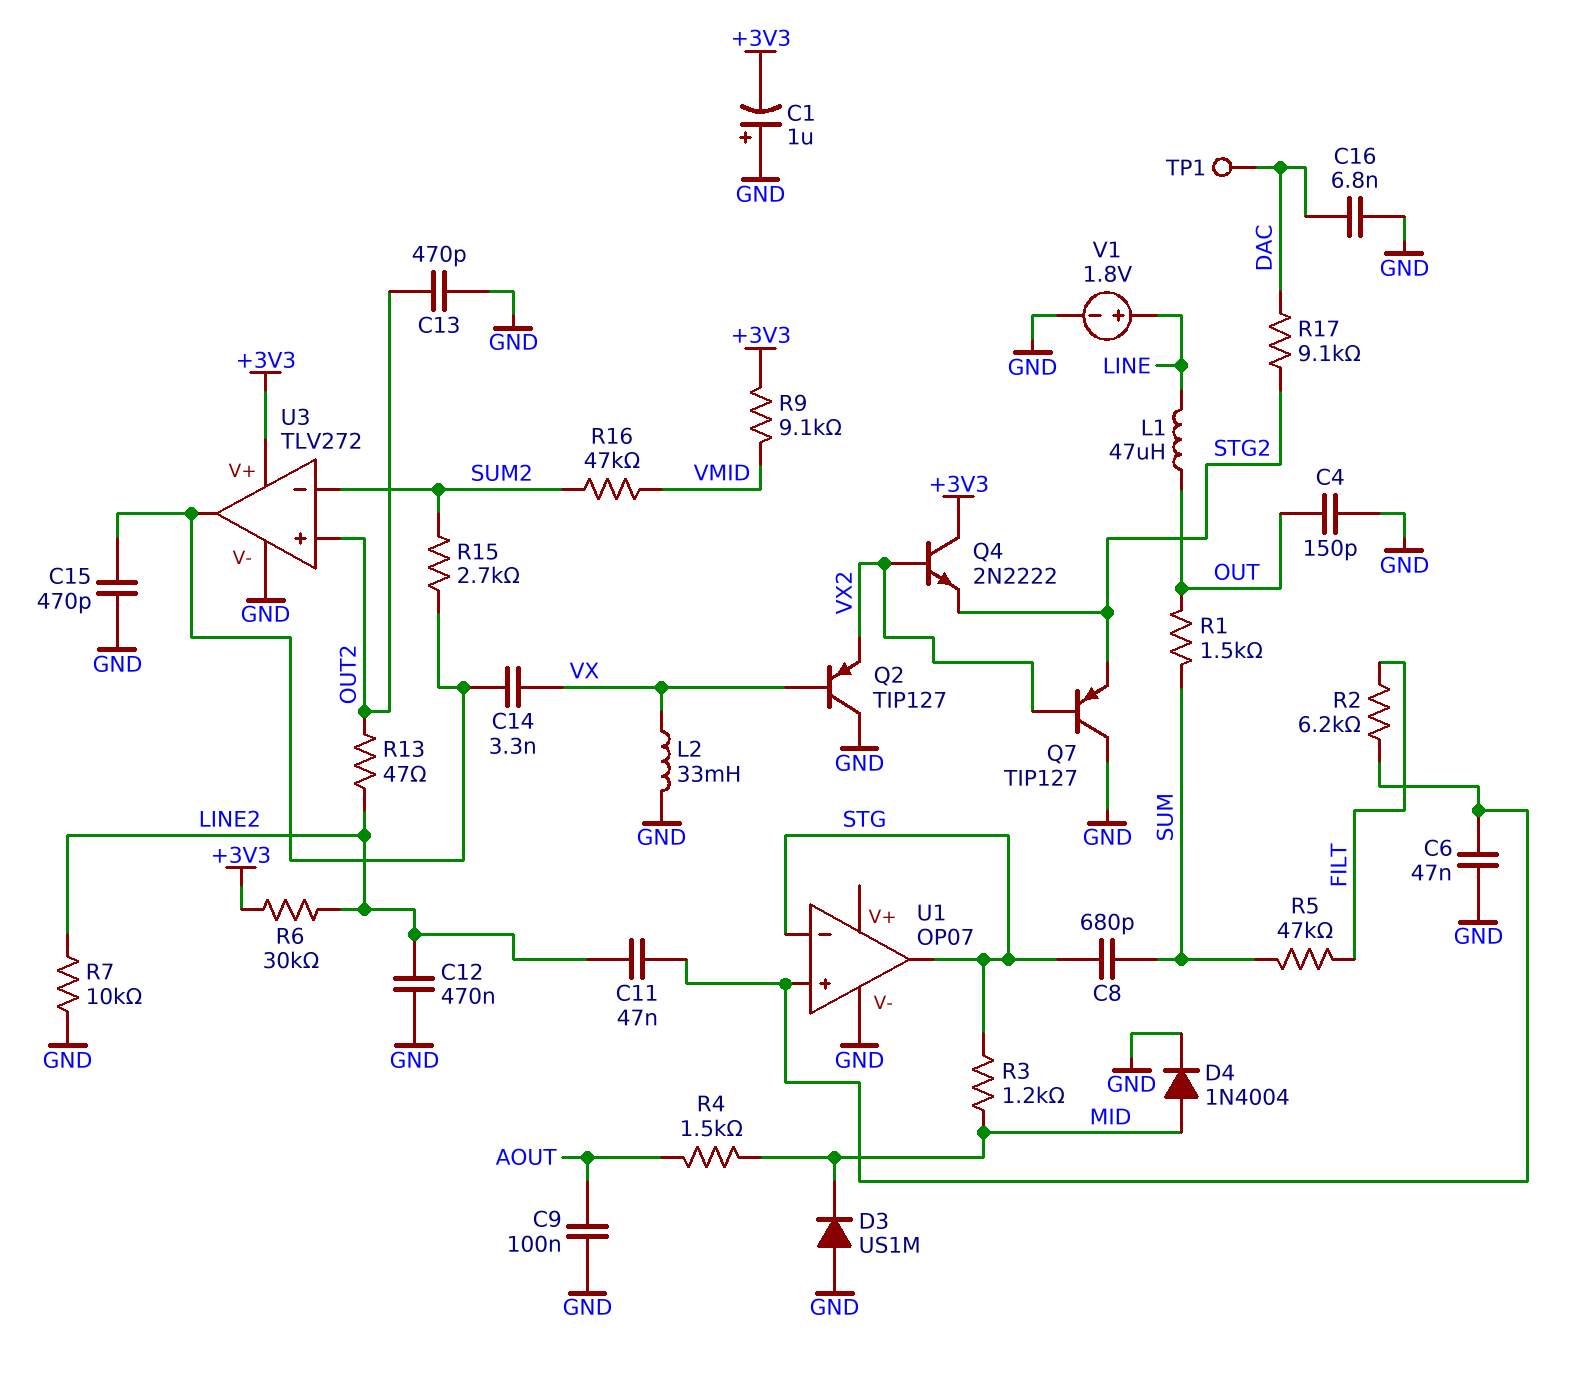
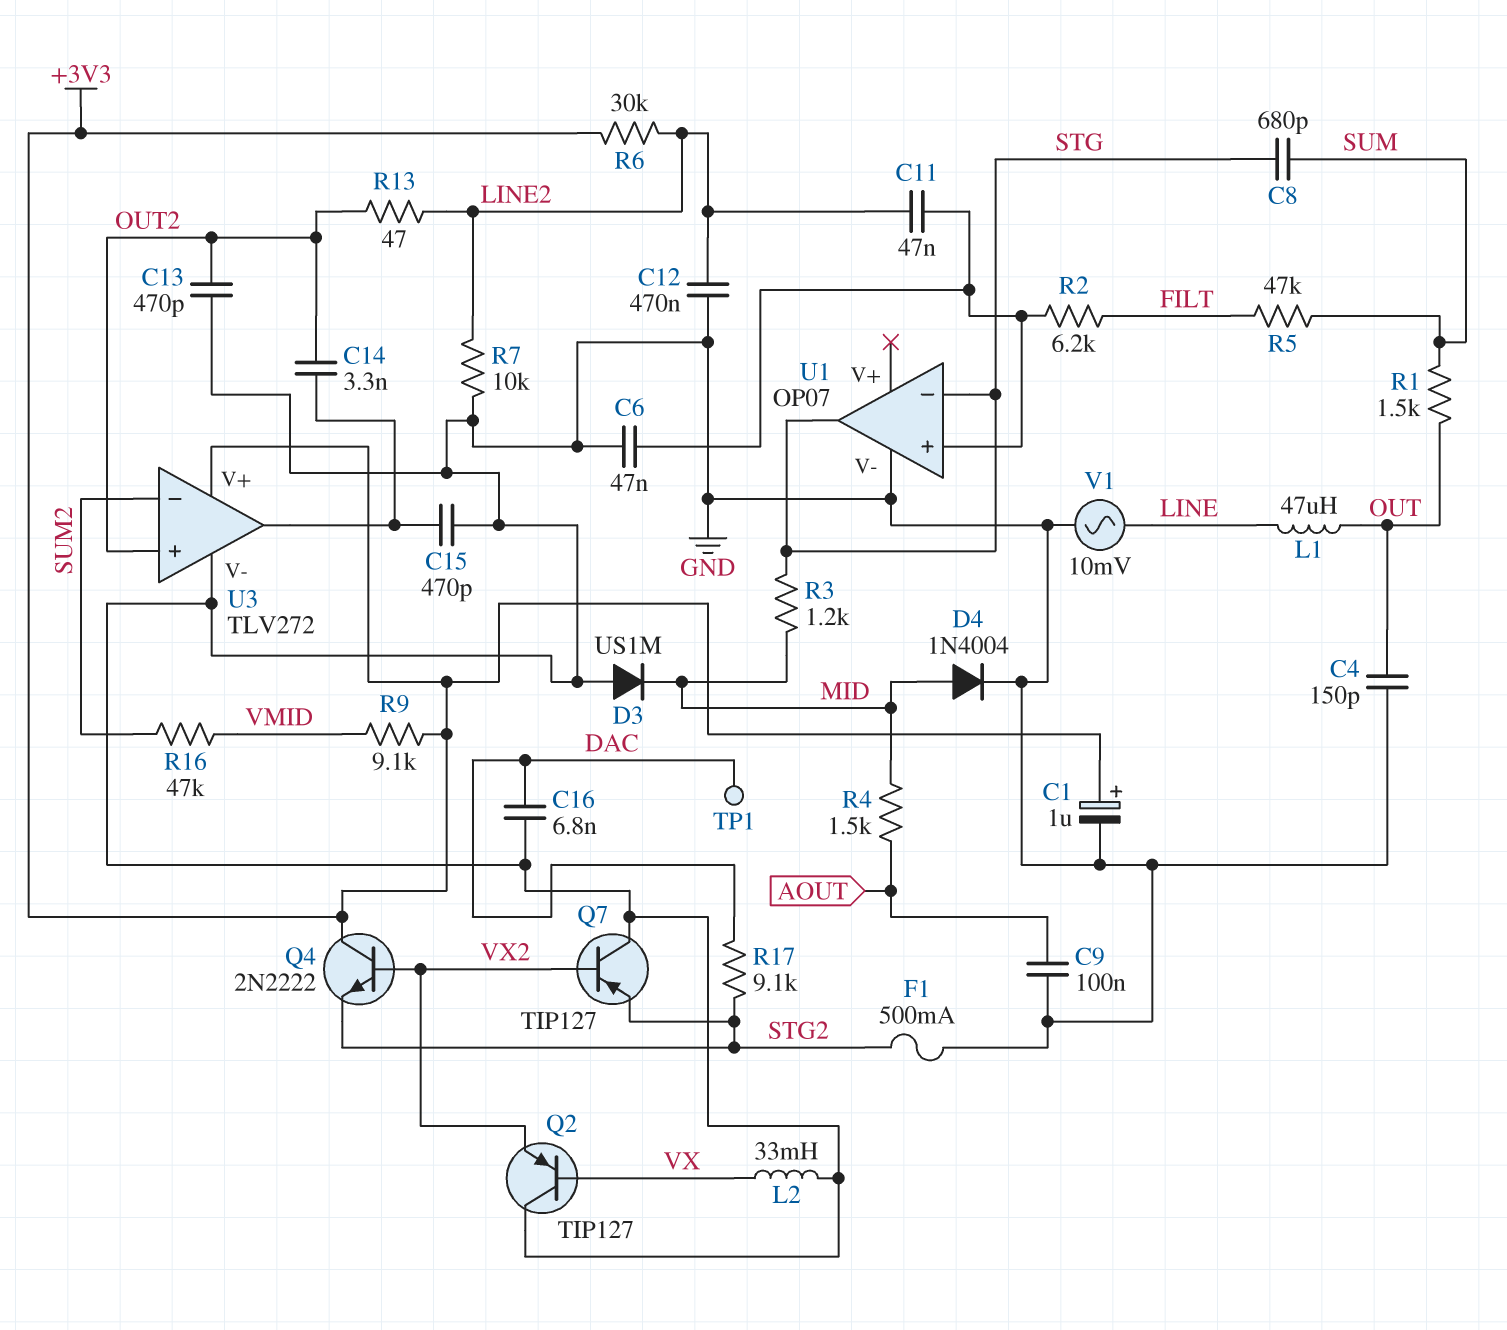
C1: 1uF (plus GND, minus +3V3) -> 1uF (plus +3V3, minus GND)
C14: 3.3nF (U3/out, VX) -> 3.3nF (OUT2, U3/out)
F1: none -> 500mA (GND, STG2)
R15: 2.7k (SUM2, U3/out) -> none
V1: 1.8V (plus LINE, minus GND) -> AC 10mV (GND, LINE)

